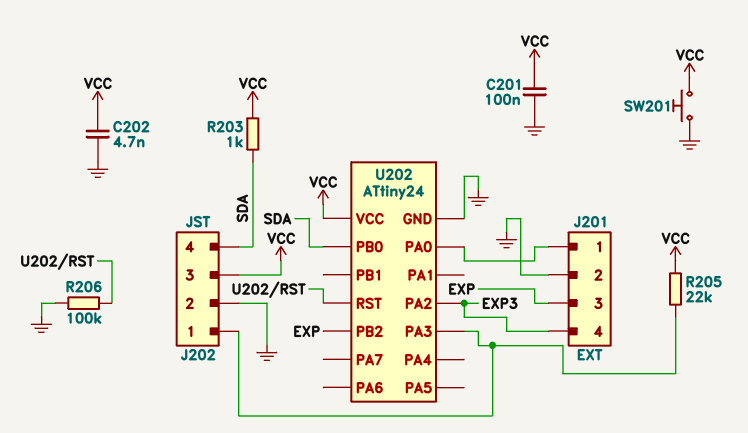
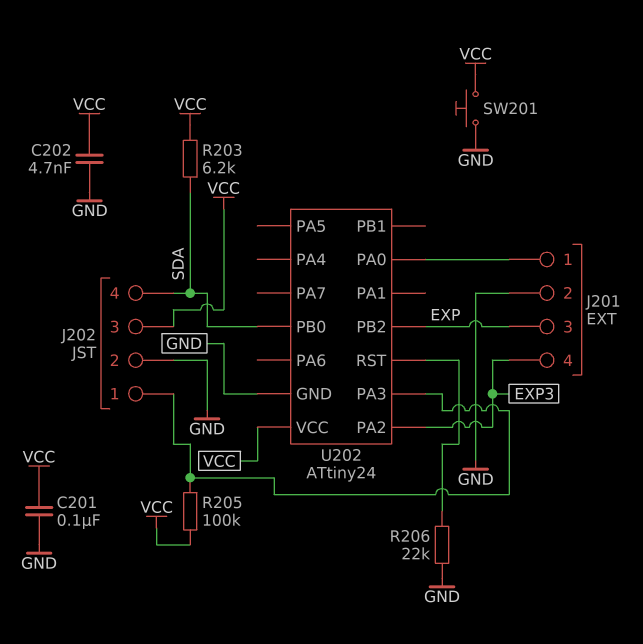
R203: 1k (SDA, VCC) -> 6.2k (SDA, VCC)
R205: 22k (J202/1, VCC) -> 100k (J202/1, VCC)
R206: 100k (GND, U202/RST) -> 22k (GND, U202/RST)

